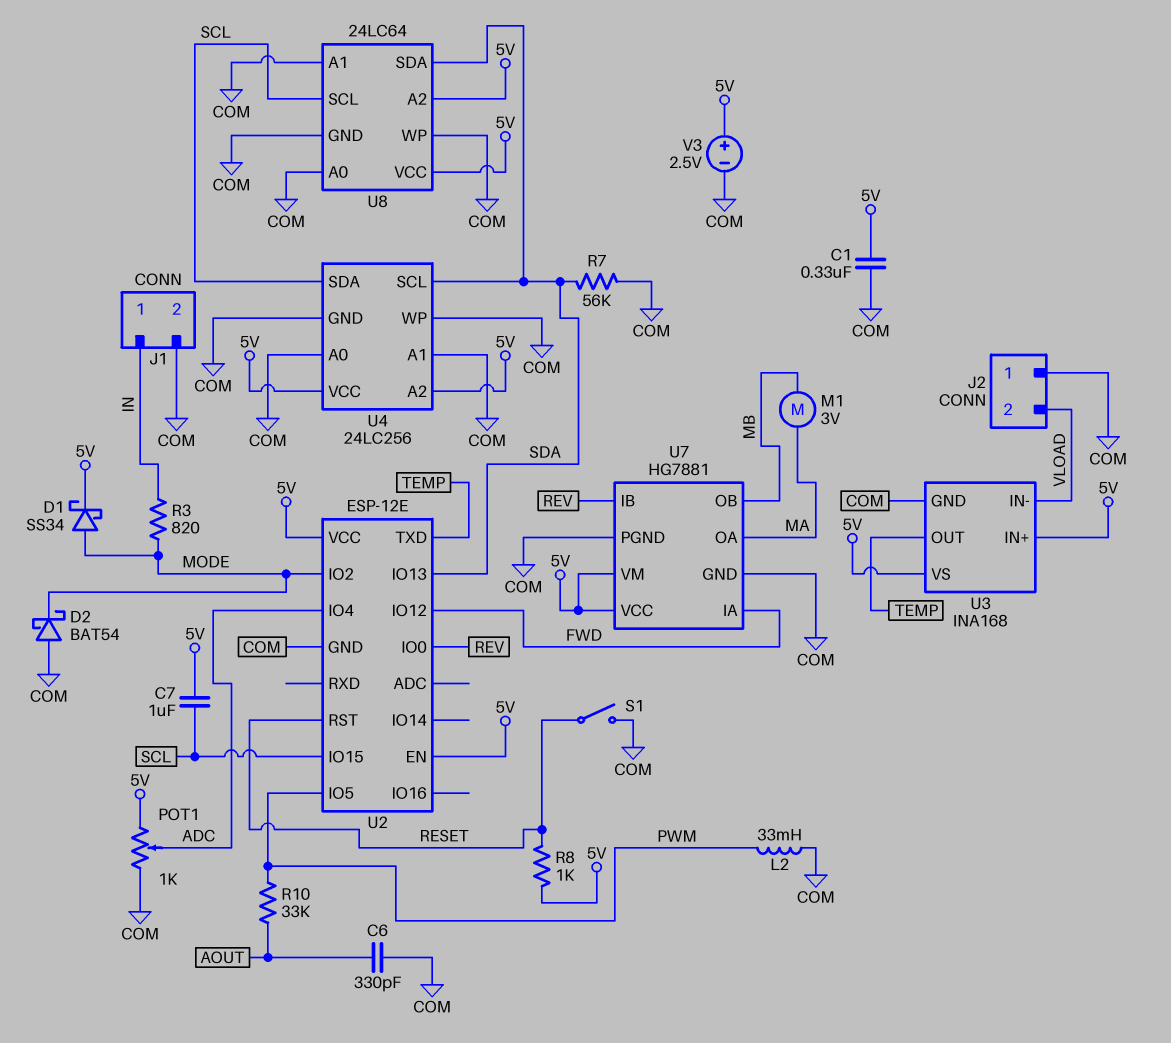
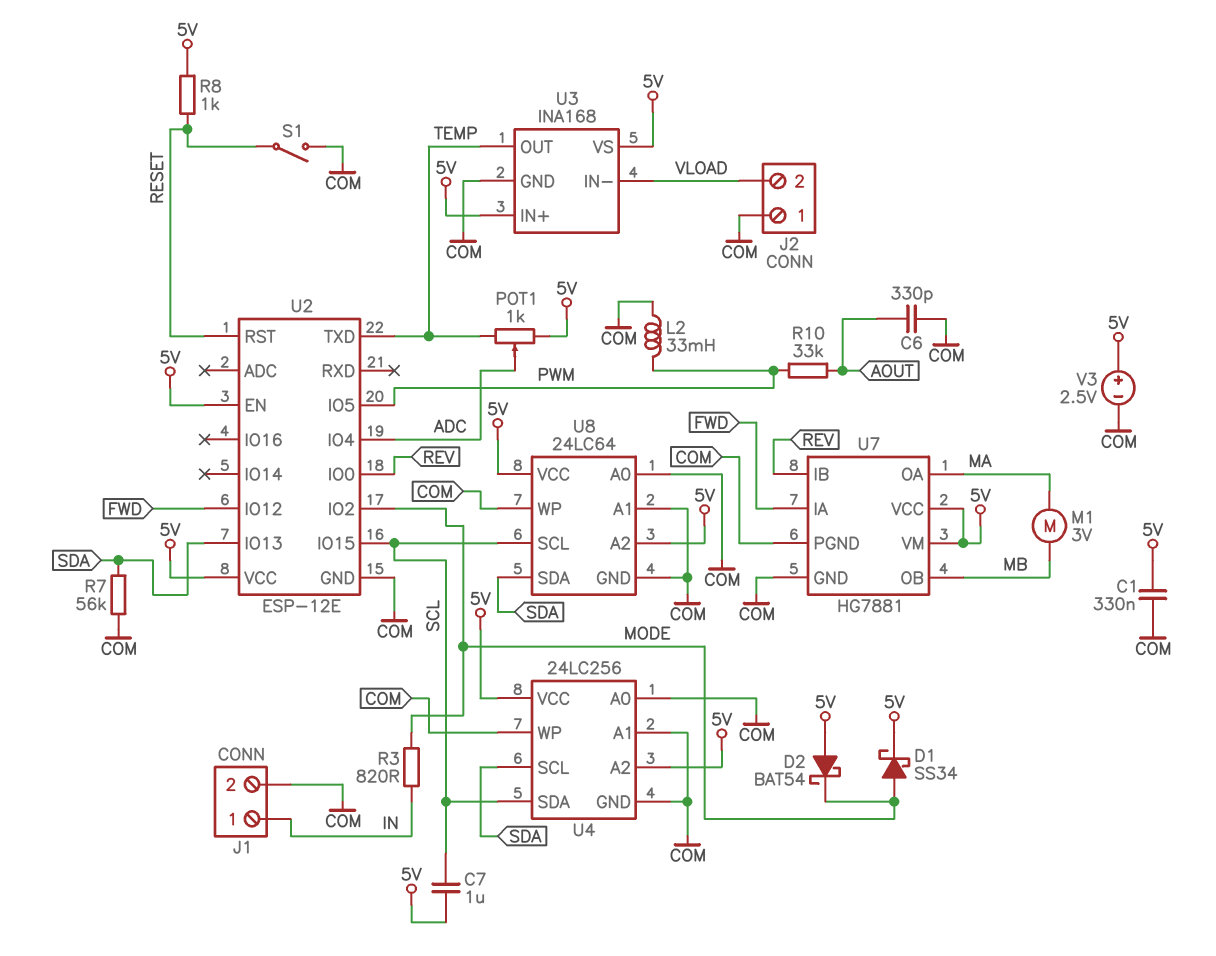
D2: schottky BAT54 (A COM, K MODE) -> schottky BAT54 (A 5V, K MODE)
POT1: 1k (5V, COM, wiper ADC) -> 1k (5V, TEMP, wiper ADC)

